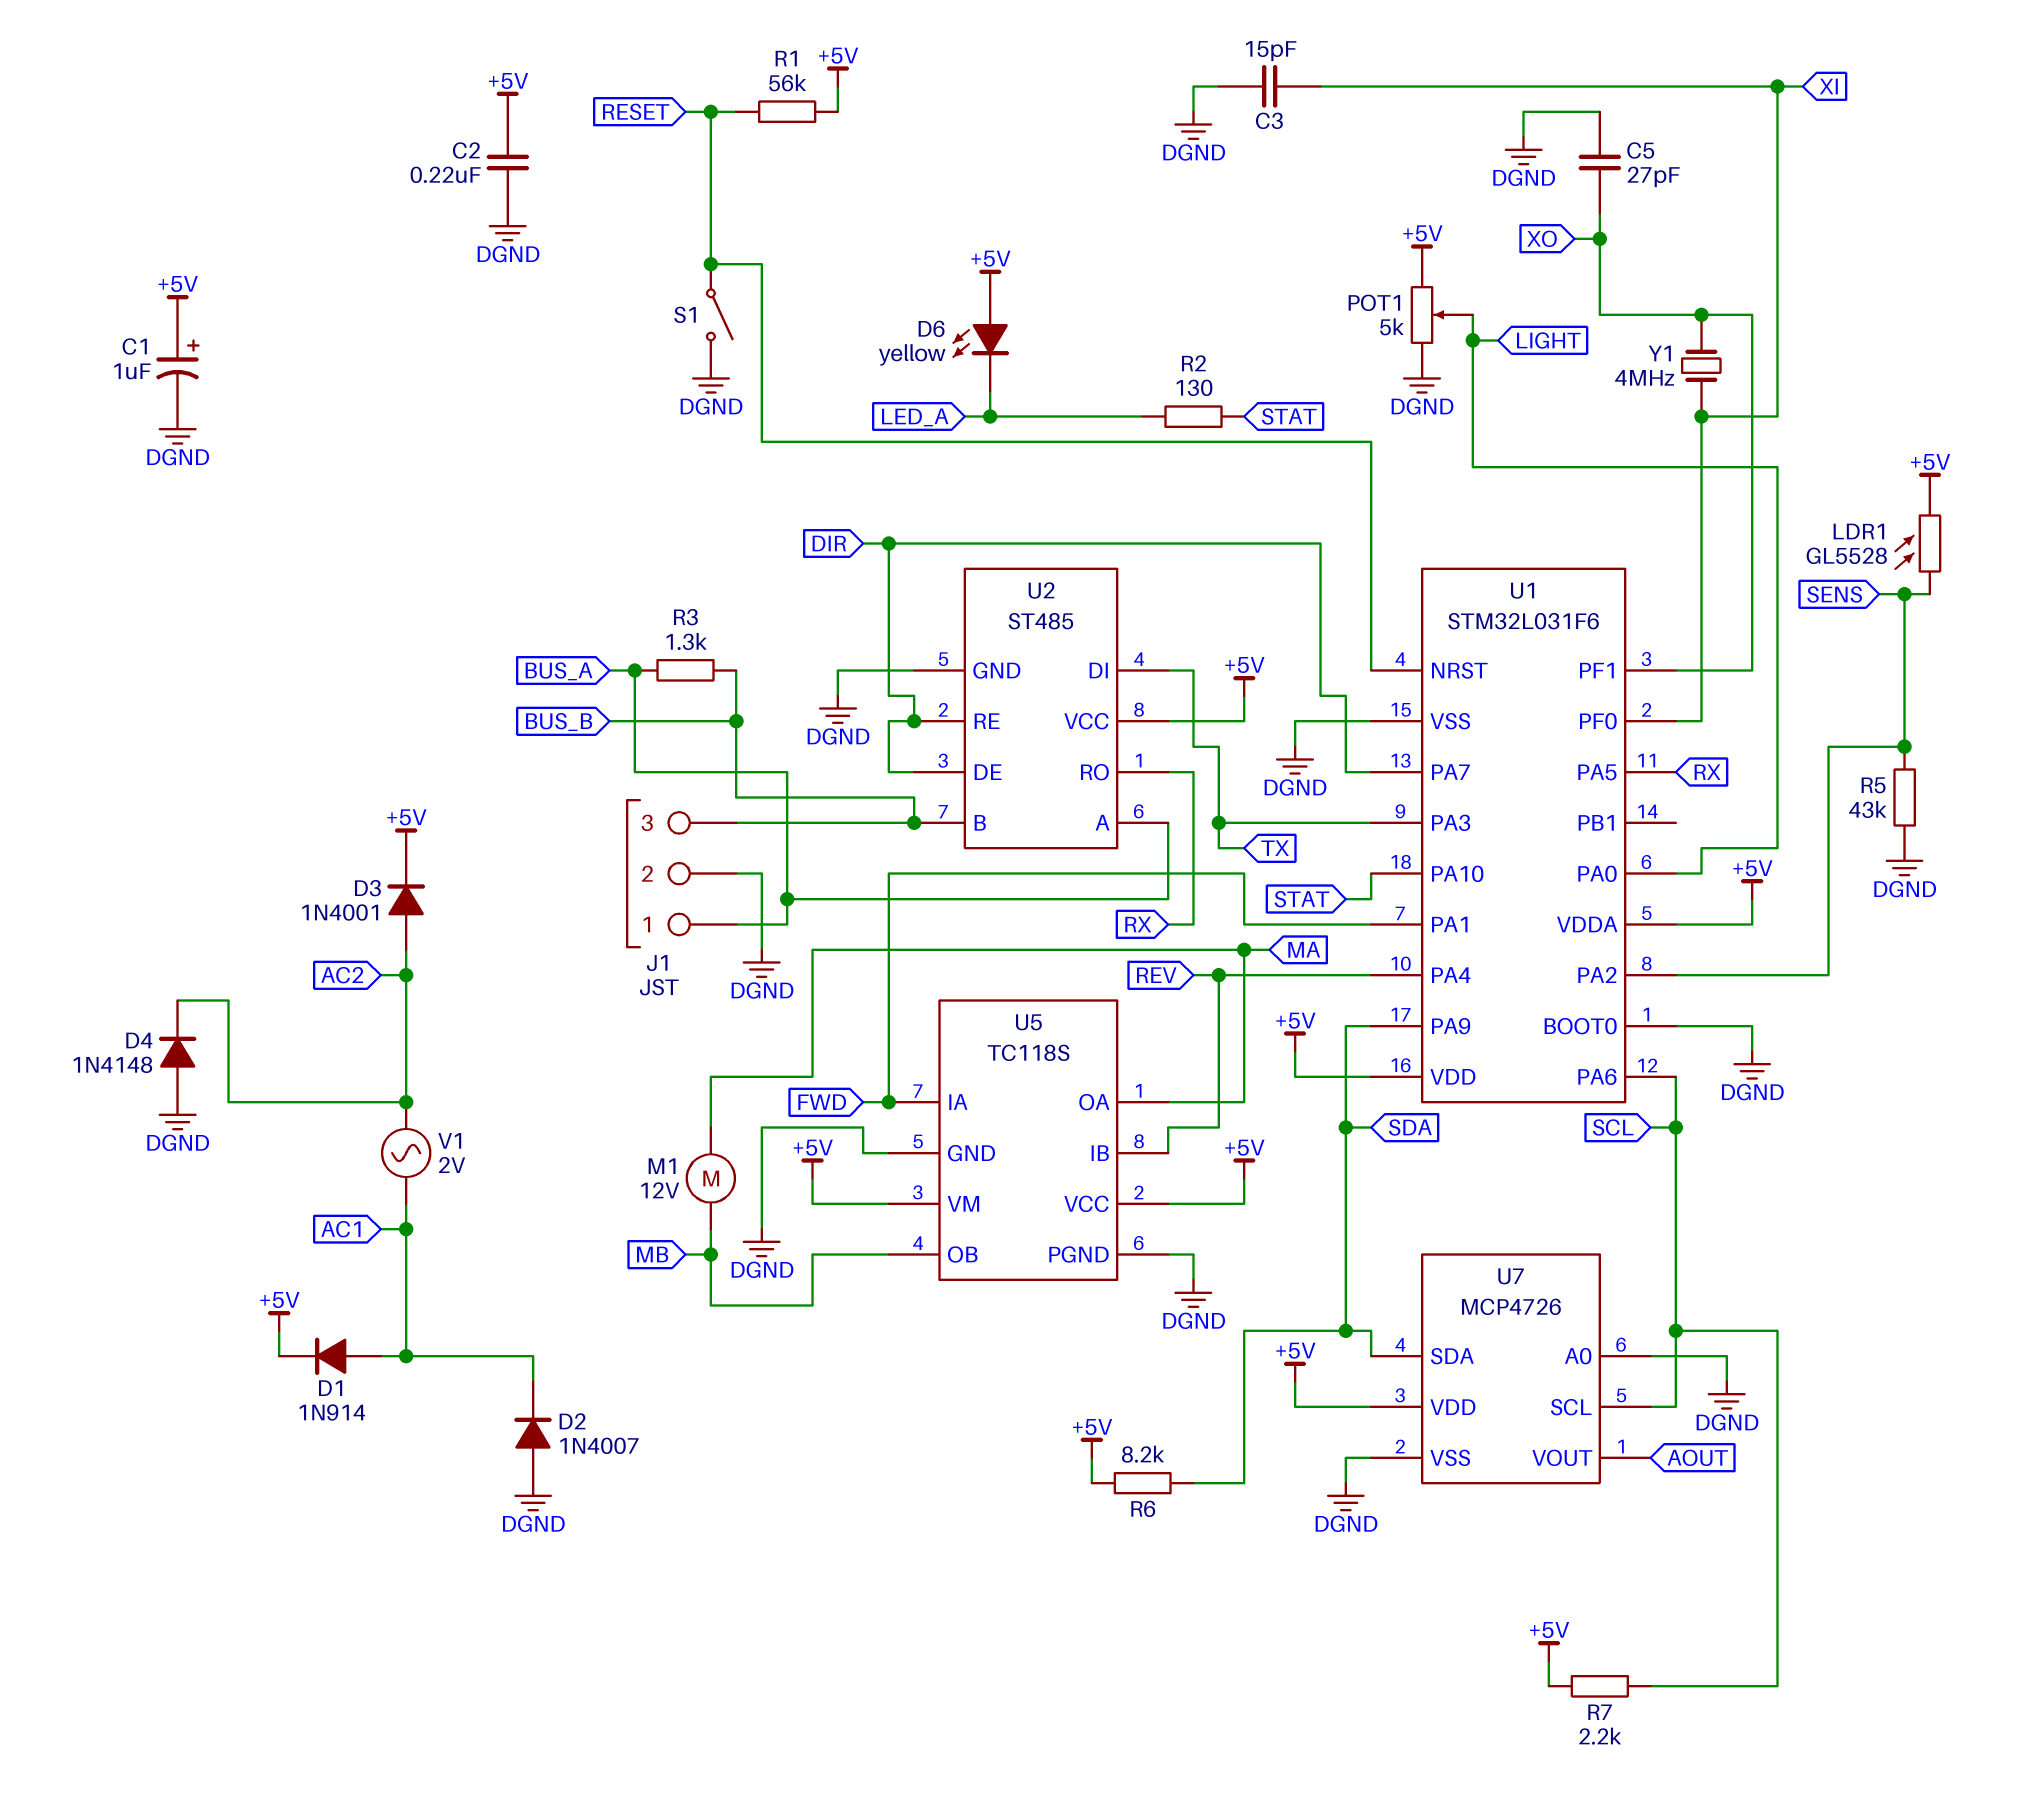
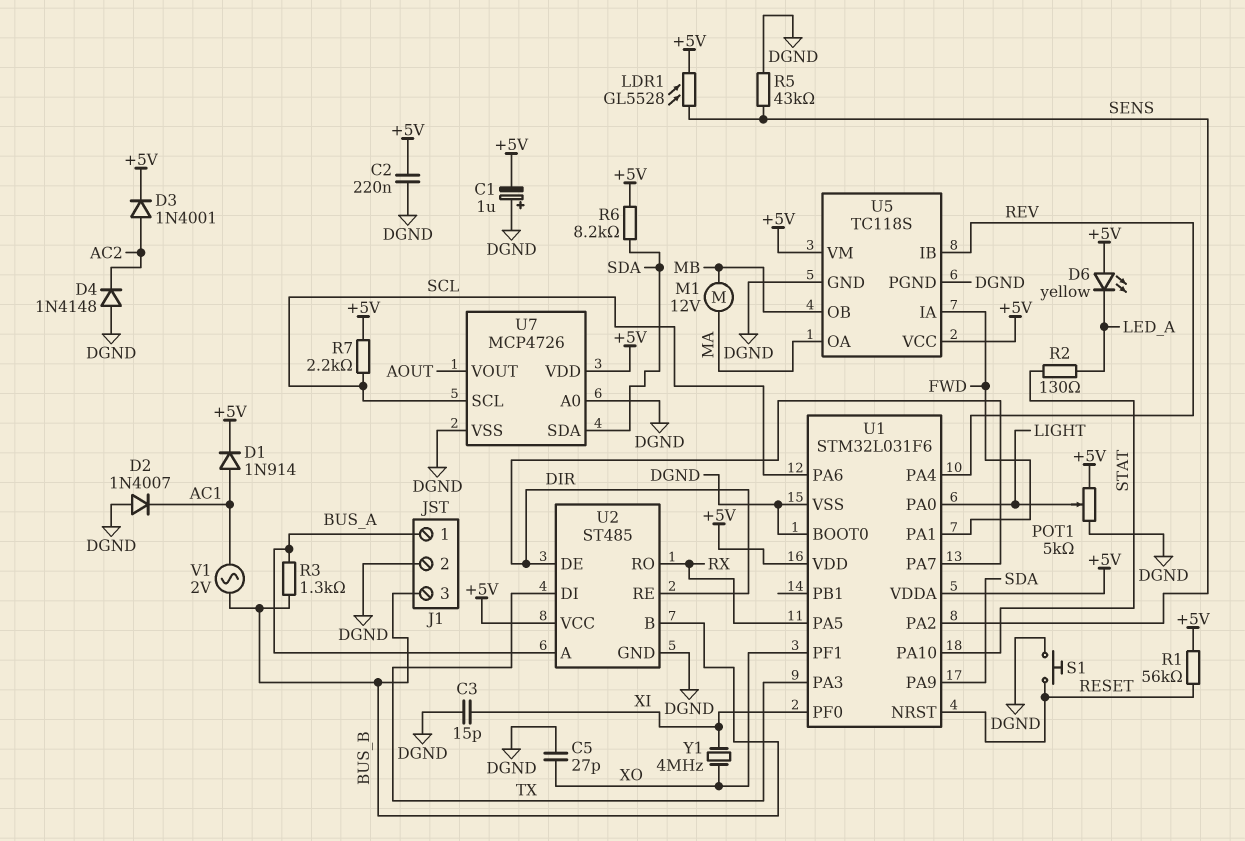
C1: 1uF (plus +5V, minus DGND) -> 1uF (plus DGND, minus +5V)
S1: switch (DGND, RESET) -> button (DGND, RESET)
V1: AC 2V (AC1, AC2) -> AC 2V (AC1, BUS_B)

